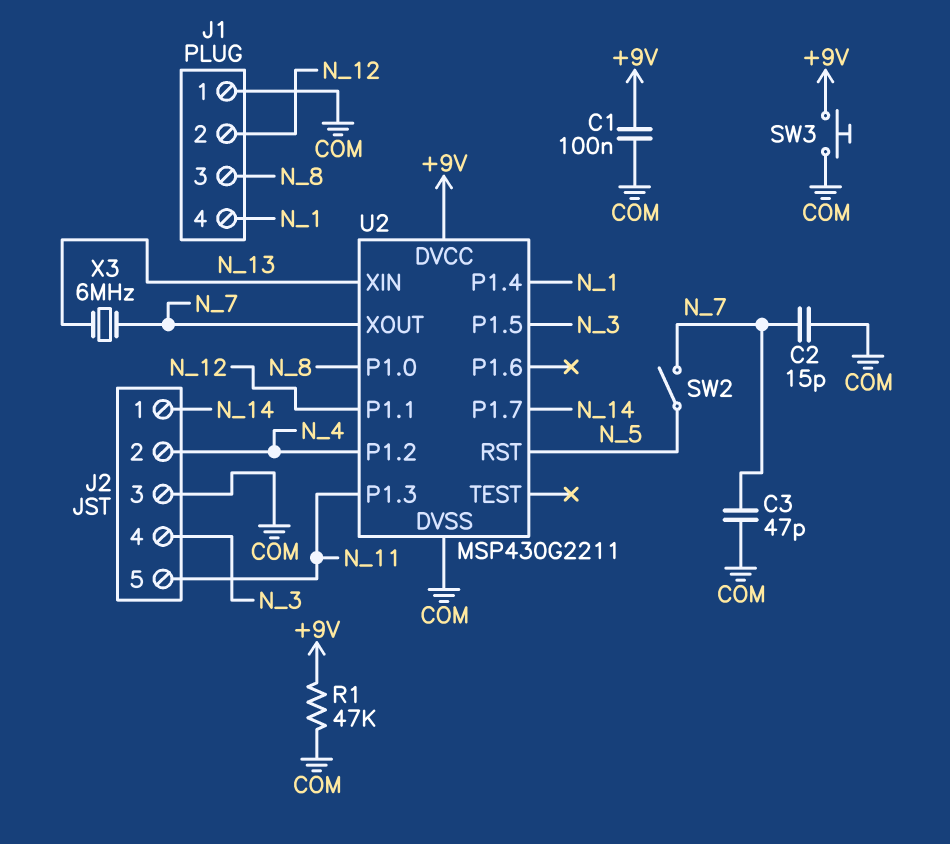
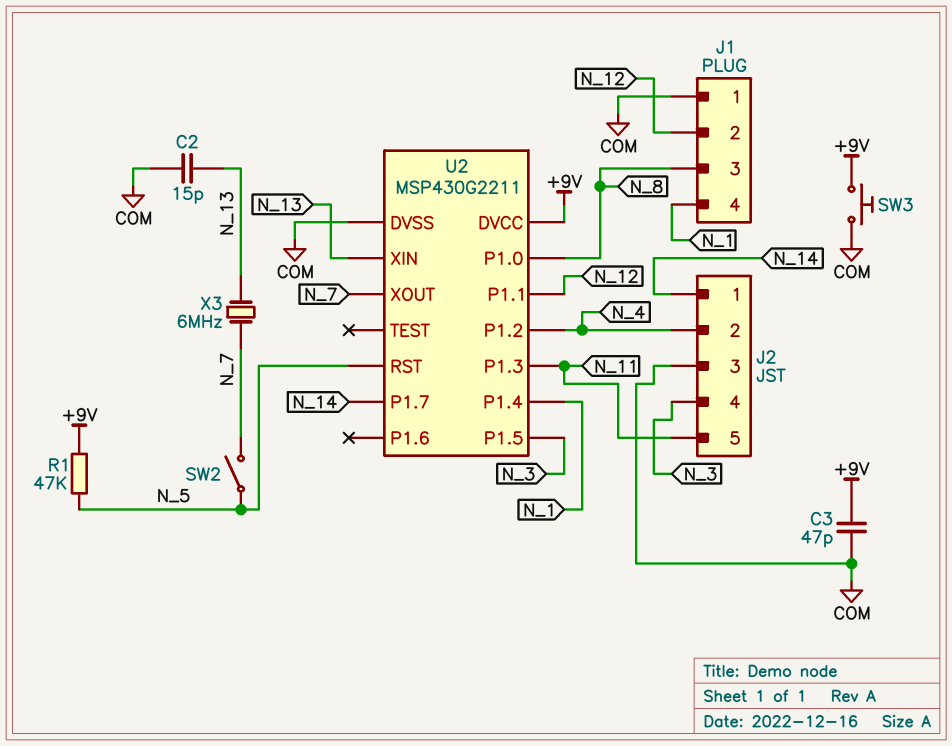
C1: 100nF (+9V, COM) -> none
C2: 15pF (COM, N_7) -> 15pF (COM, N_13)
C3: 47pF (COM, N_7) -> 47pF (+9V, COM)
R1: 47k (+9V, COM) -> 47k (+9V, N_5)

